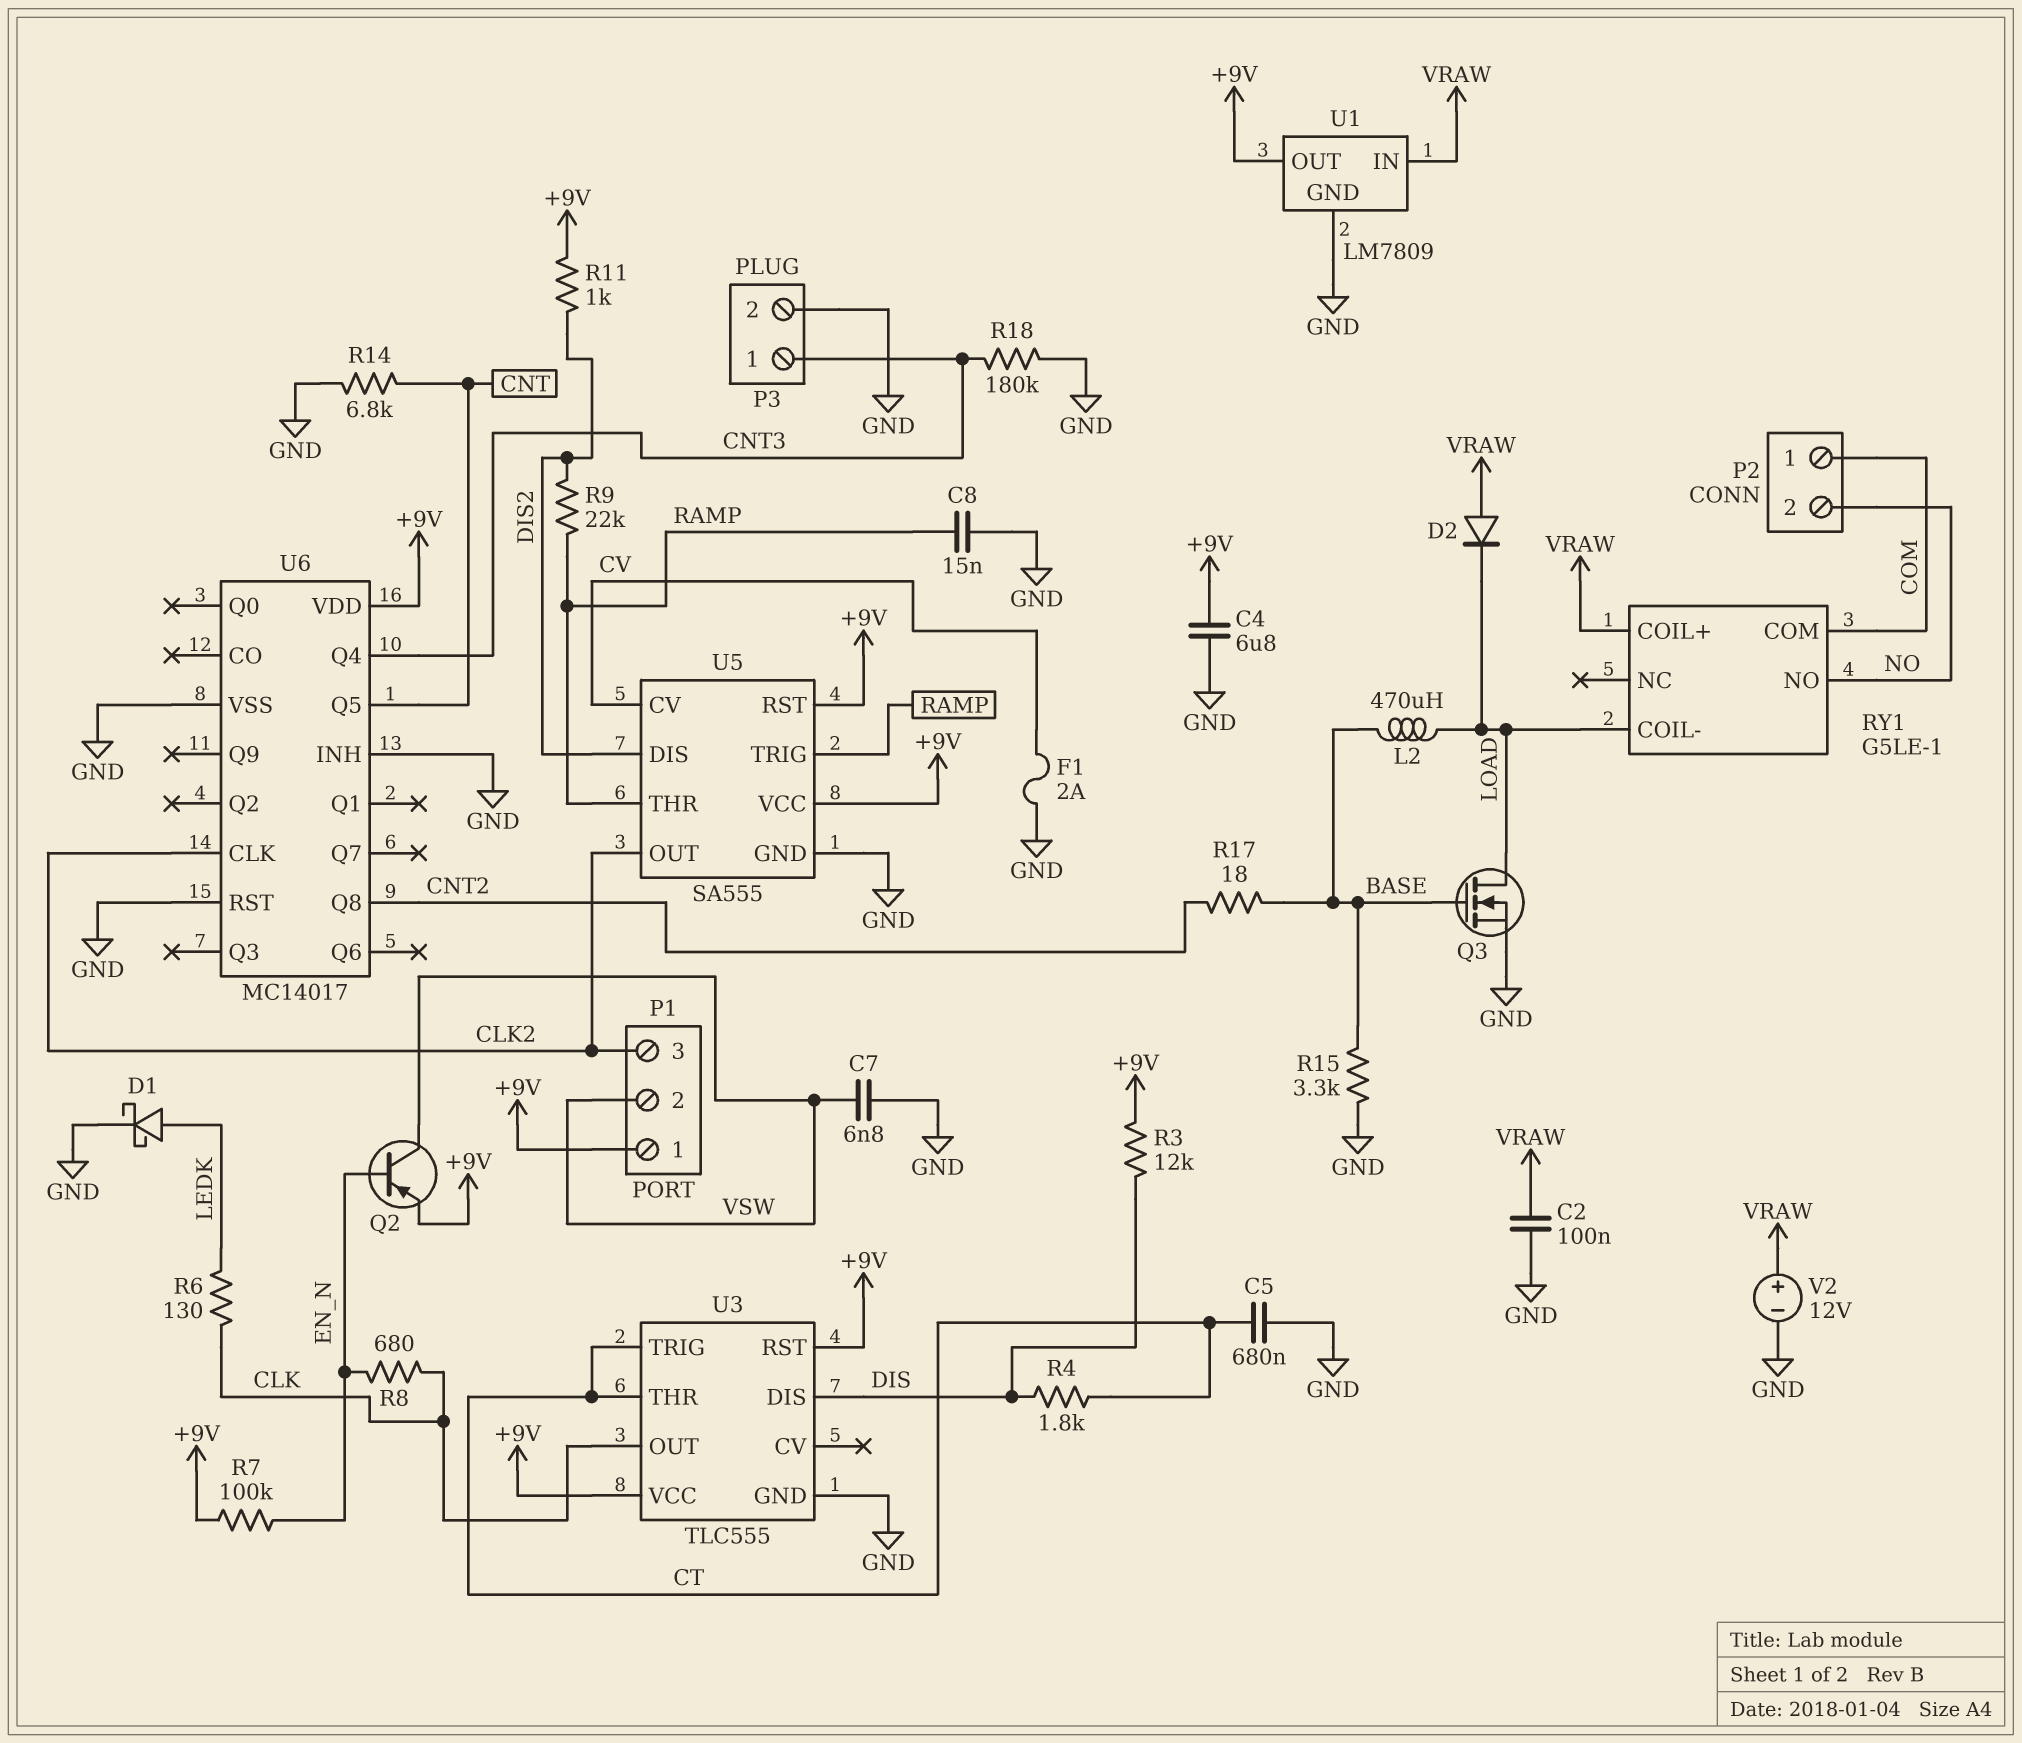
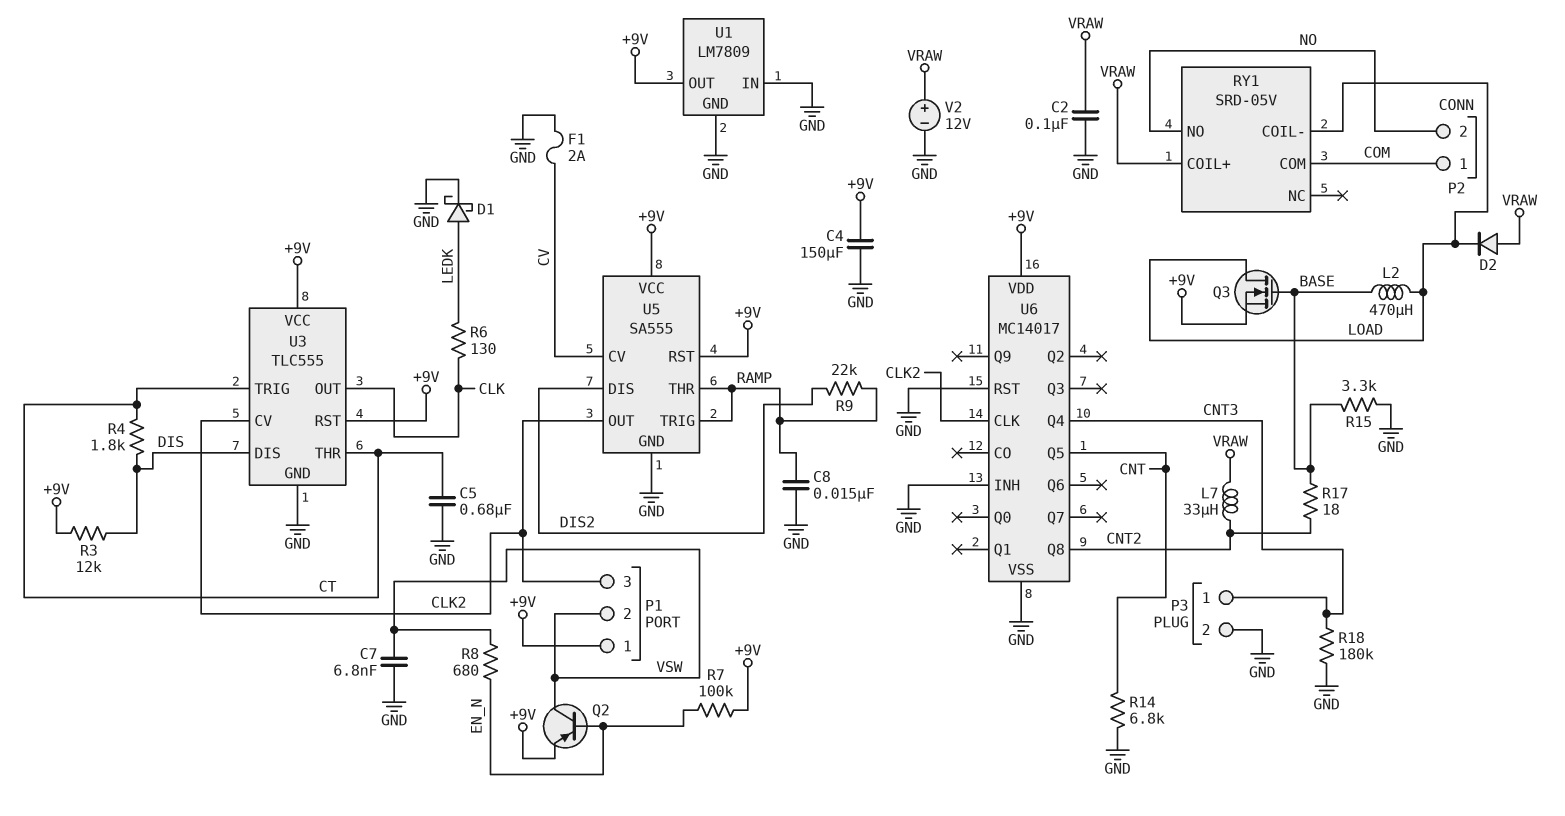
C4: 6.8uF (+9V, GND) -> 150uF (+9V, GND)
L7: none -> 33uH (CNT2, VRAW)
Q3: NMOS (G BASE, D LOAD, S GND) -> NMOS (G BASE, D LOAD, S +9V)
R8: 680 (CLK, EN_N) -> 680 (EN_N, VSW)
R11: 1k (+9V, DIS2) -> none
RY1: G5LE-1 -> SRD-05V
U1 pin IN: VRAW -> GND
U3 pin CV: none -> CLK2

